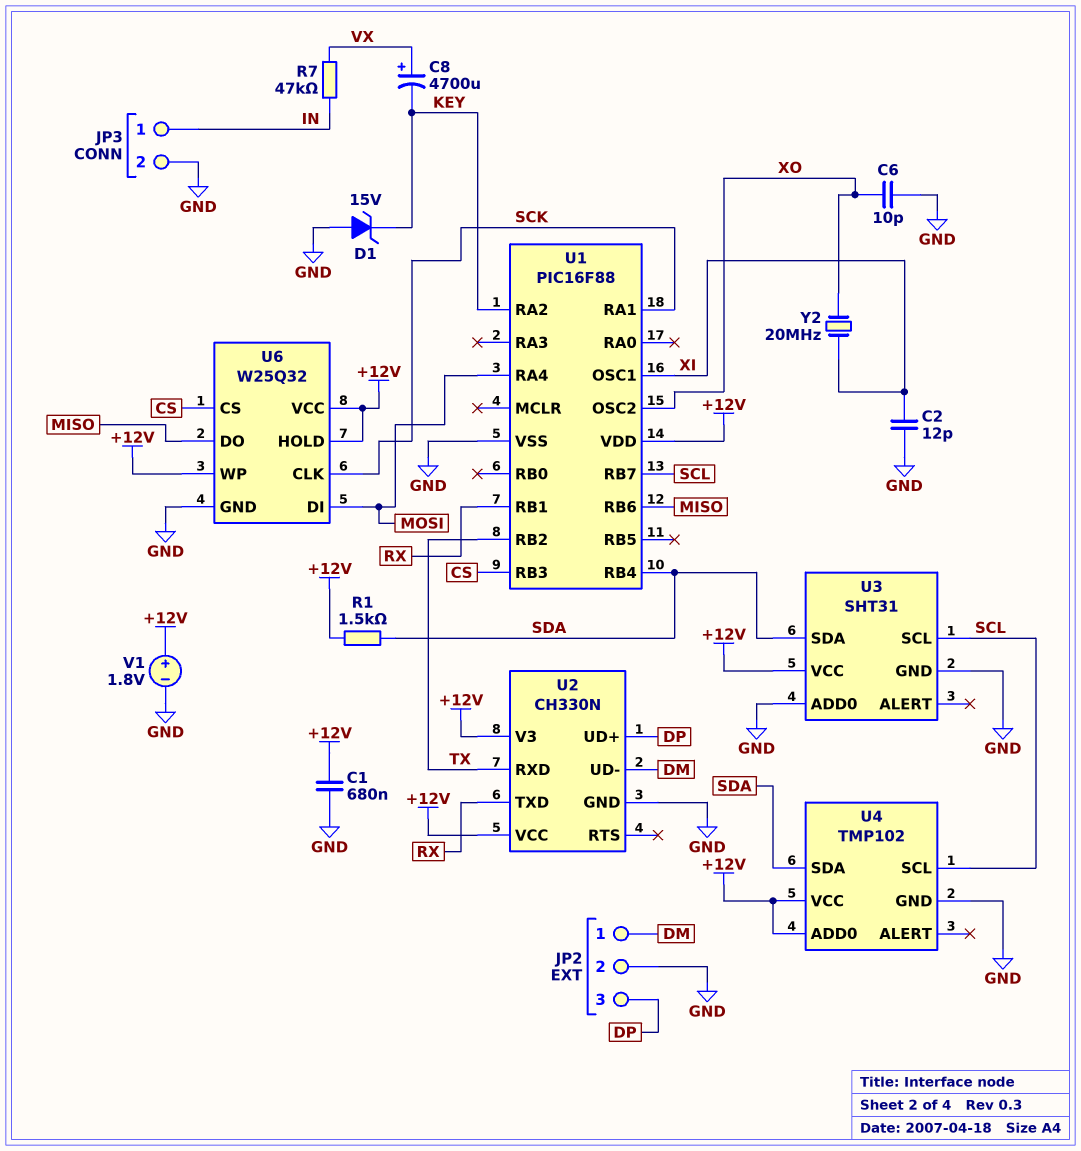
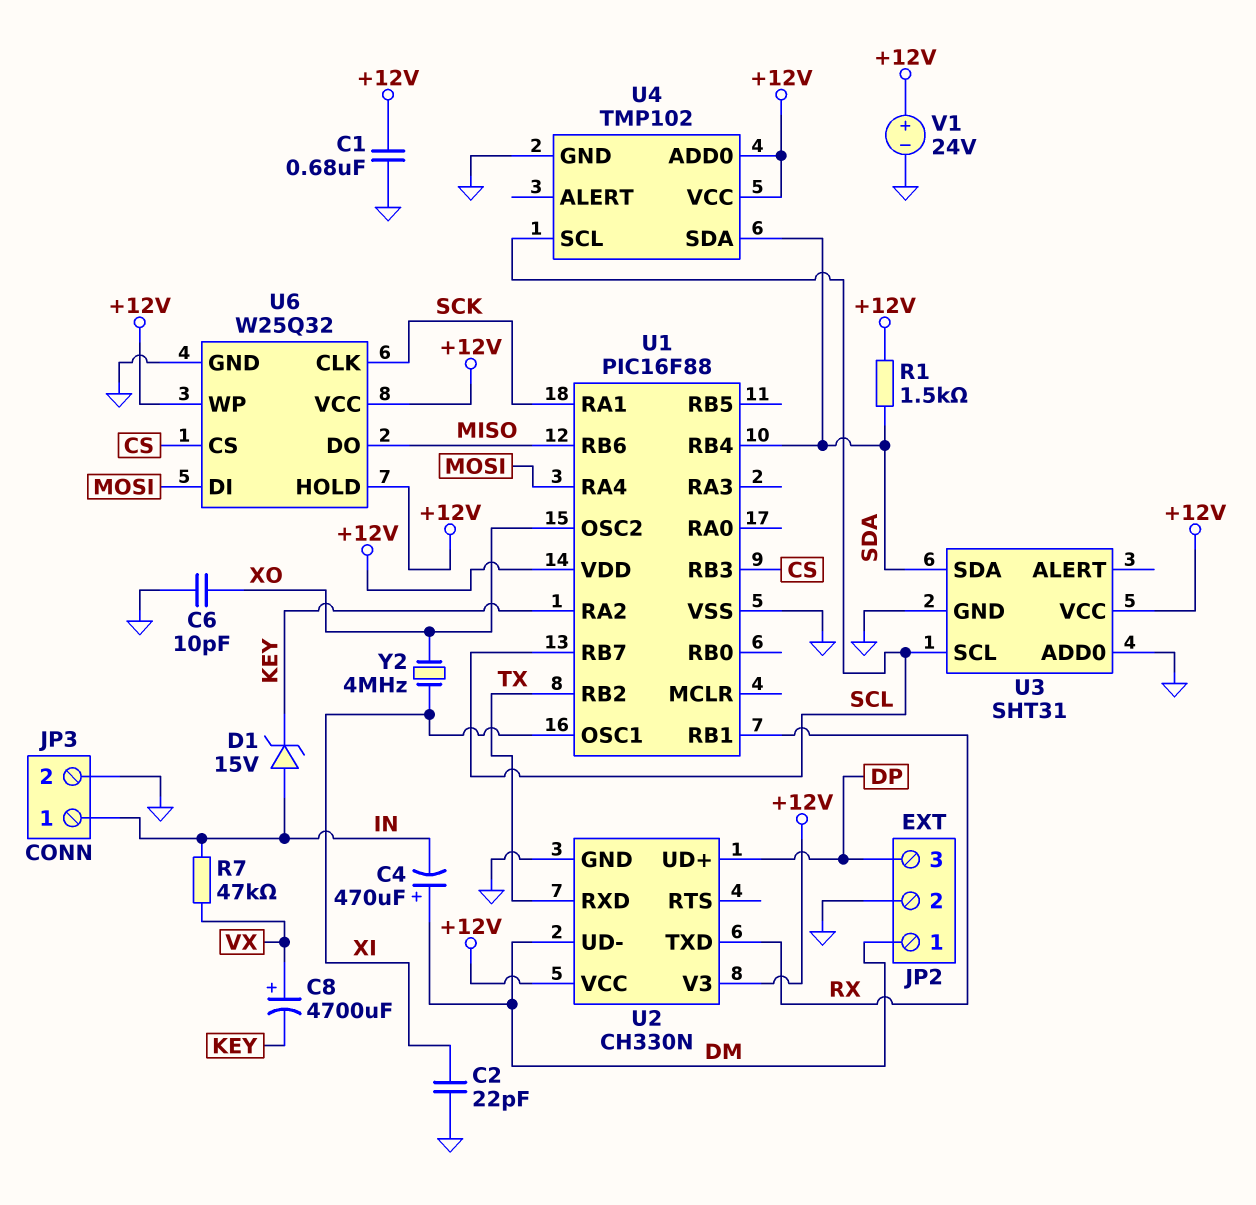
C2: 12pF (GND, XI) -> 22pF (GND, XI)
C4: none -> 470uF (plus DM, minus IN)
D1: zener 15V (A GND, K KEY) -> zener 15V (A IN, K KEY)
V1: 1.8V (plus +12V, minus GND) -> 24V (plus +12V, minus GND)
Y2: 20MHz (XI, XO) -> 4MHz (XI, XO)

